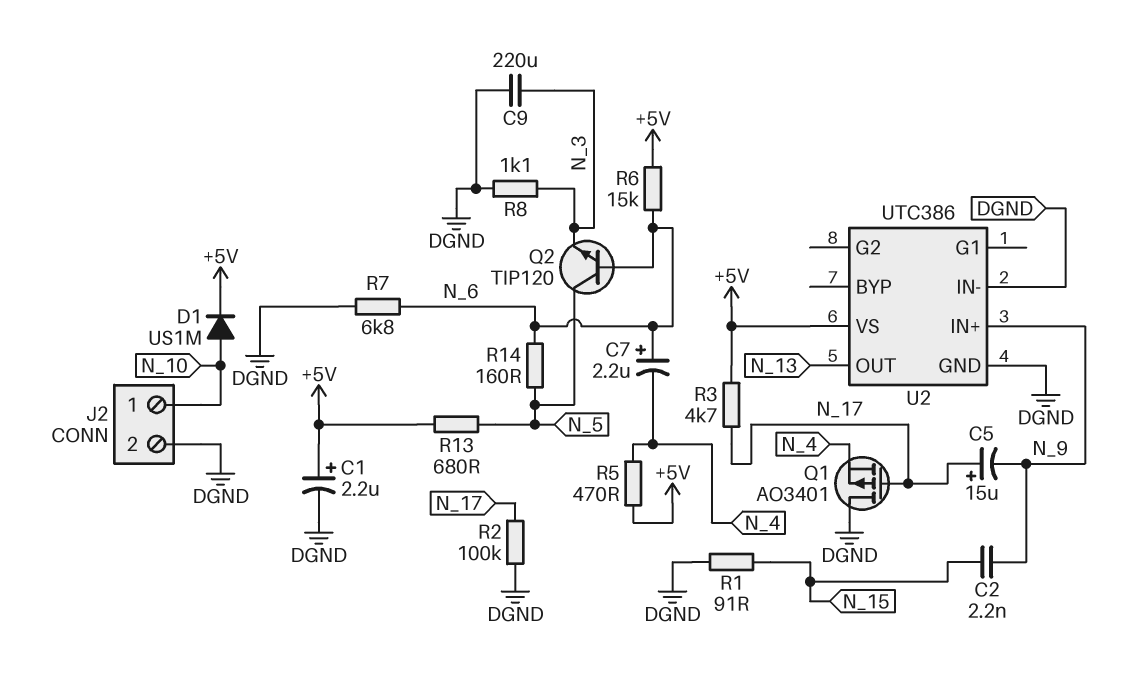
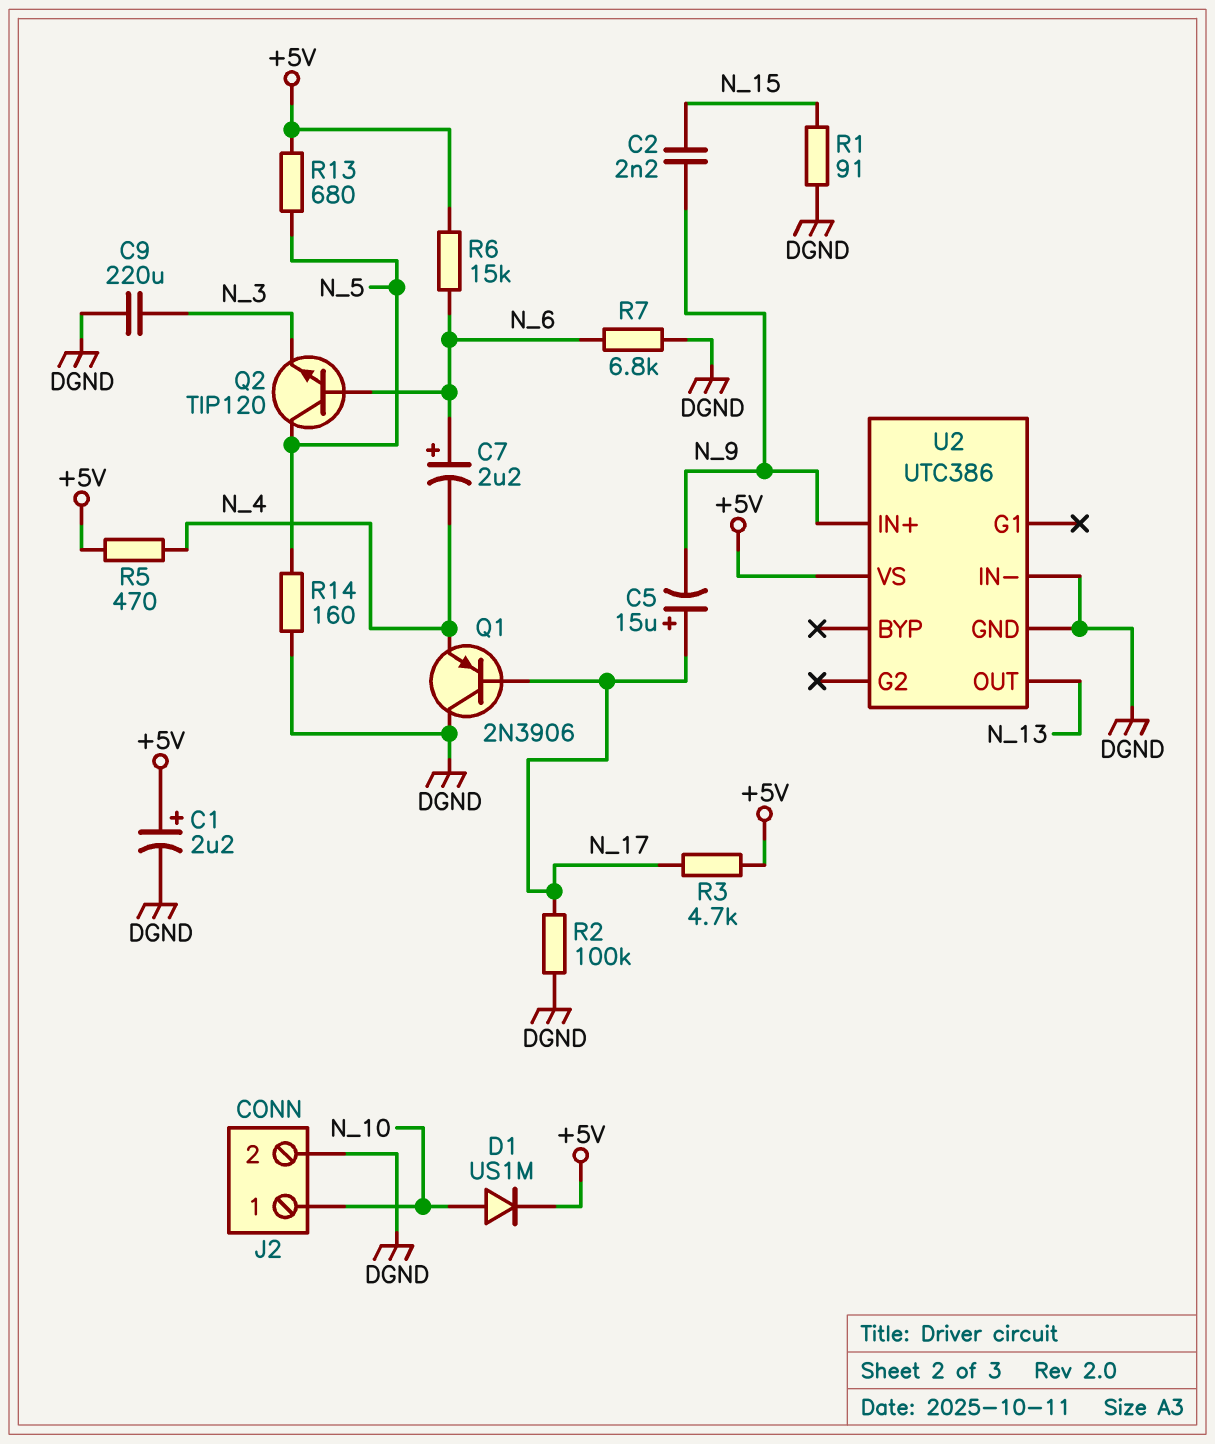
Q1: PMOS AO3401 (G N_17, D DGND, S N_4) -> PNP 2N3906 (B N_17, C DGND, E N_4)
R8: 1.1k (DGND, N_3) -> none
R14: 160 (N_5, N_6) -> 160 (DGND, N_5)

